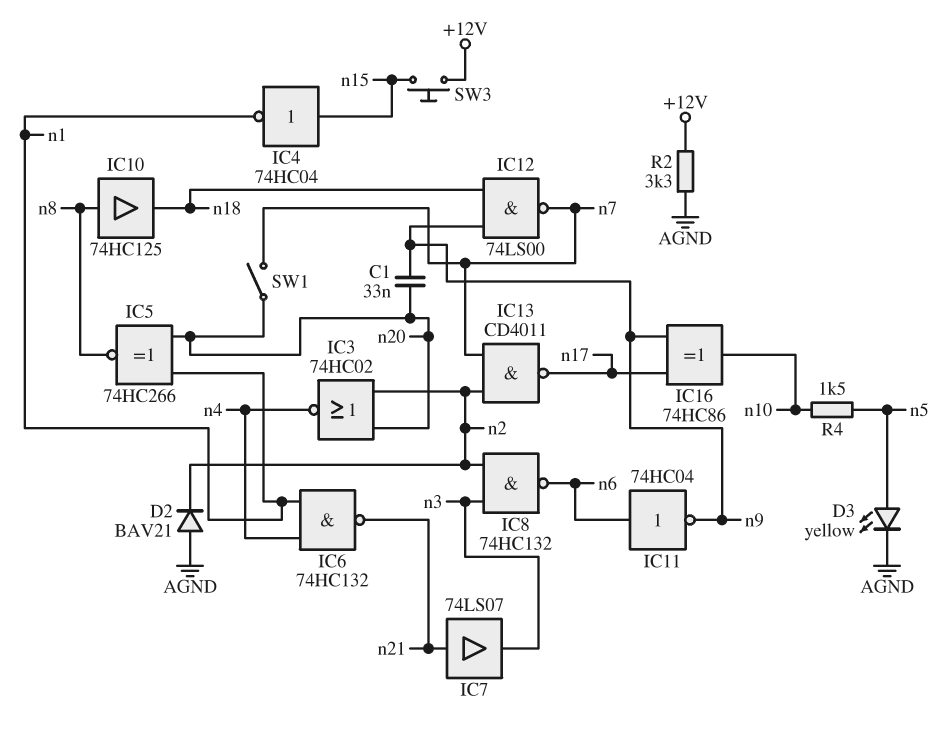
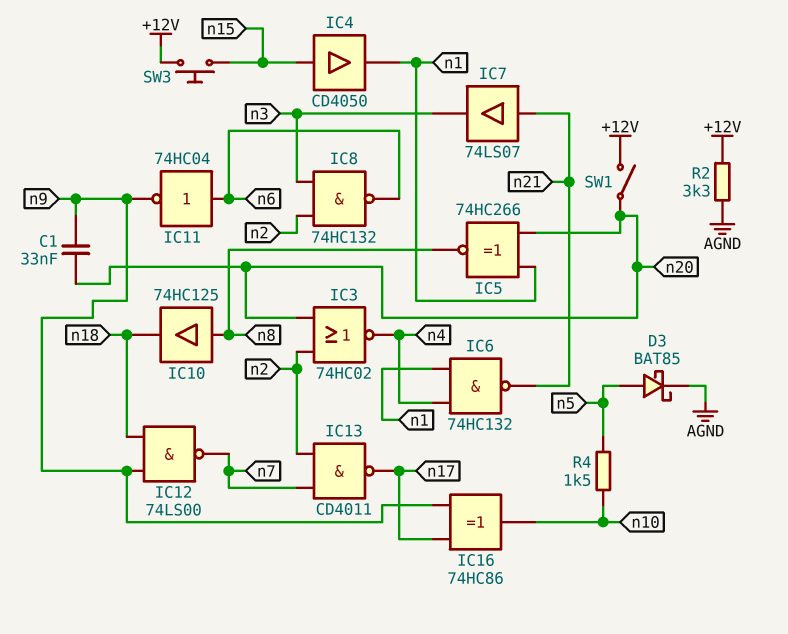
D2: diode BAV21 (A AGND, K n2) -> none
D3: LED yellow (A n5, K AGND) -> schottky BAT85 (A n5, K AGND)
IC4: NOT 74HC04 (in n15, out n1) -> buffer CD4050 (in n15, out n1)
SW1: switch (n7, n20) -> switch (+12V, n20)

